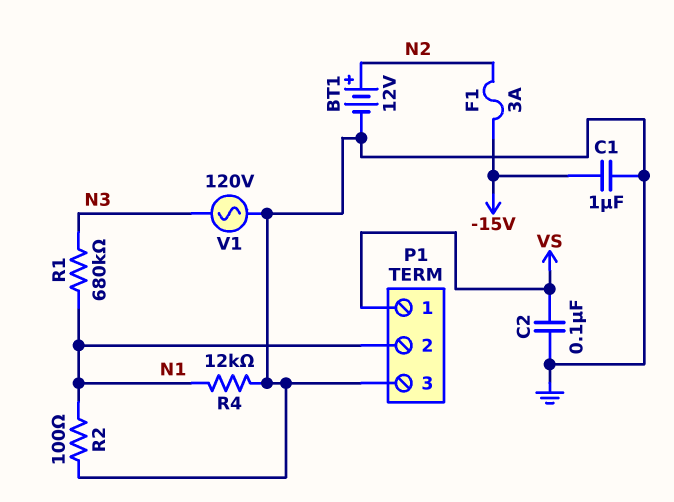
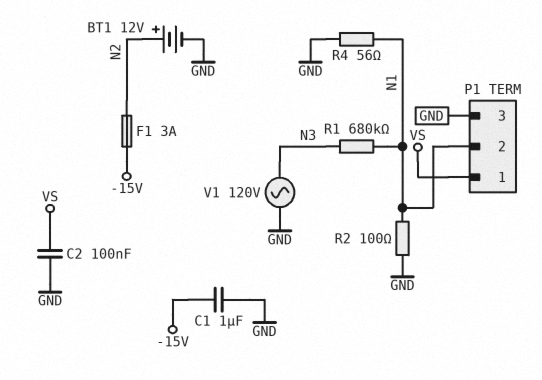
R4: 12k (GND, N1) -> 56 (GND, N1)

